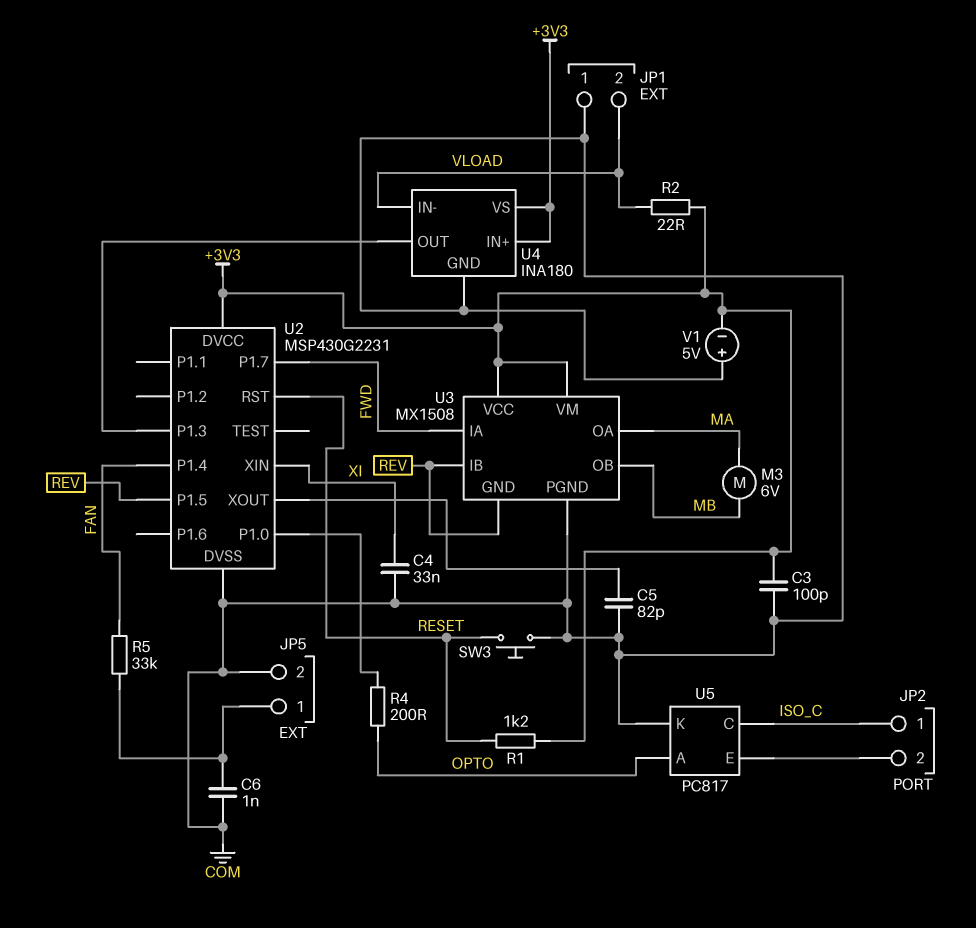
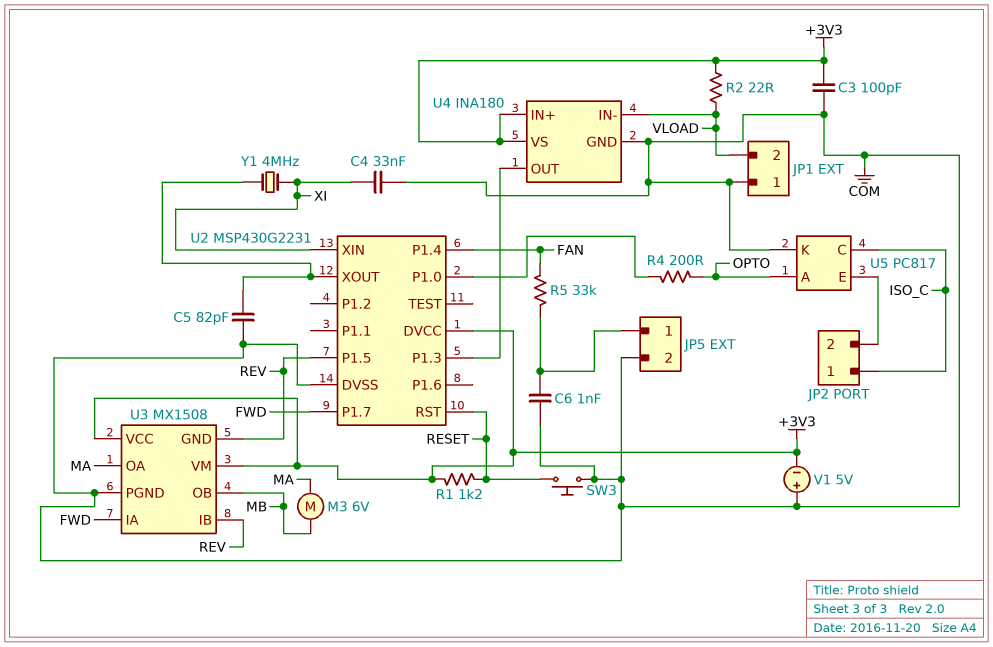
Y1: none -> 4MHz (U2/XOUT, XI)

